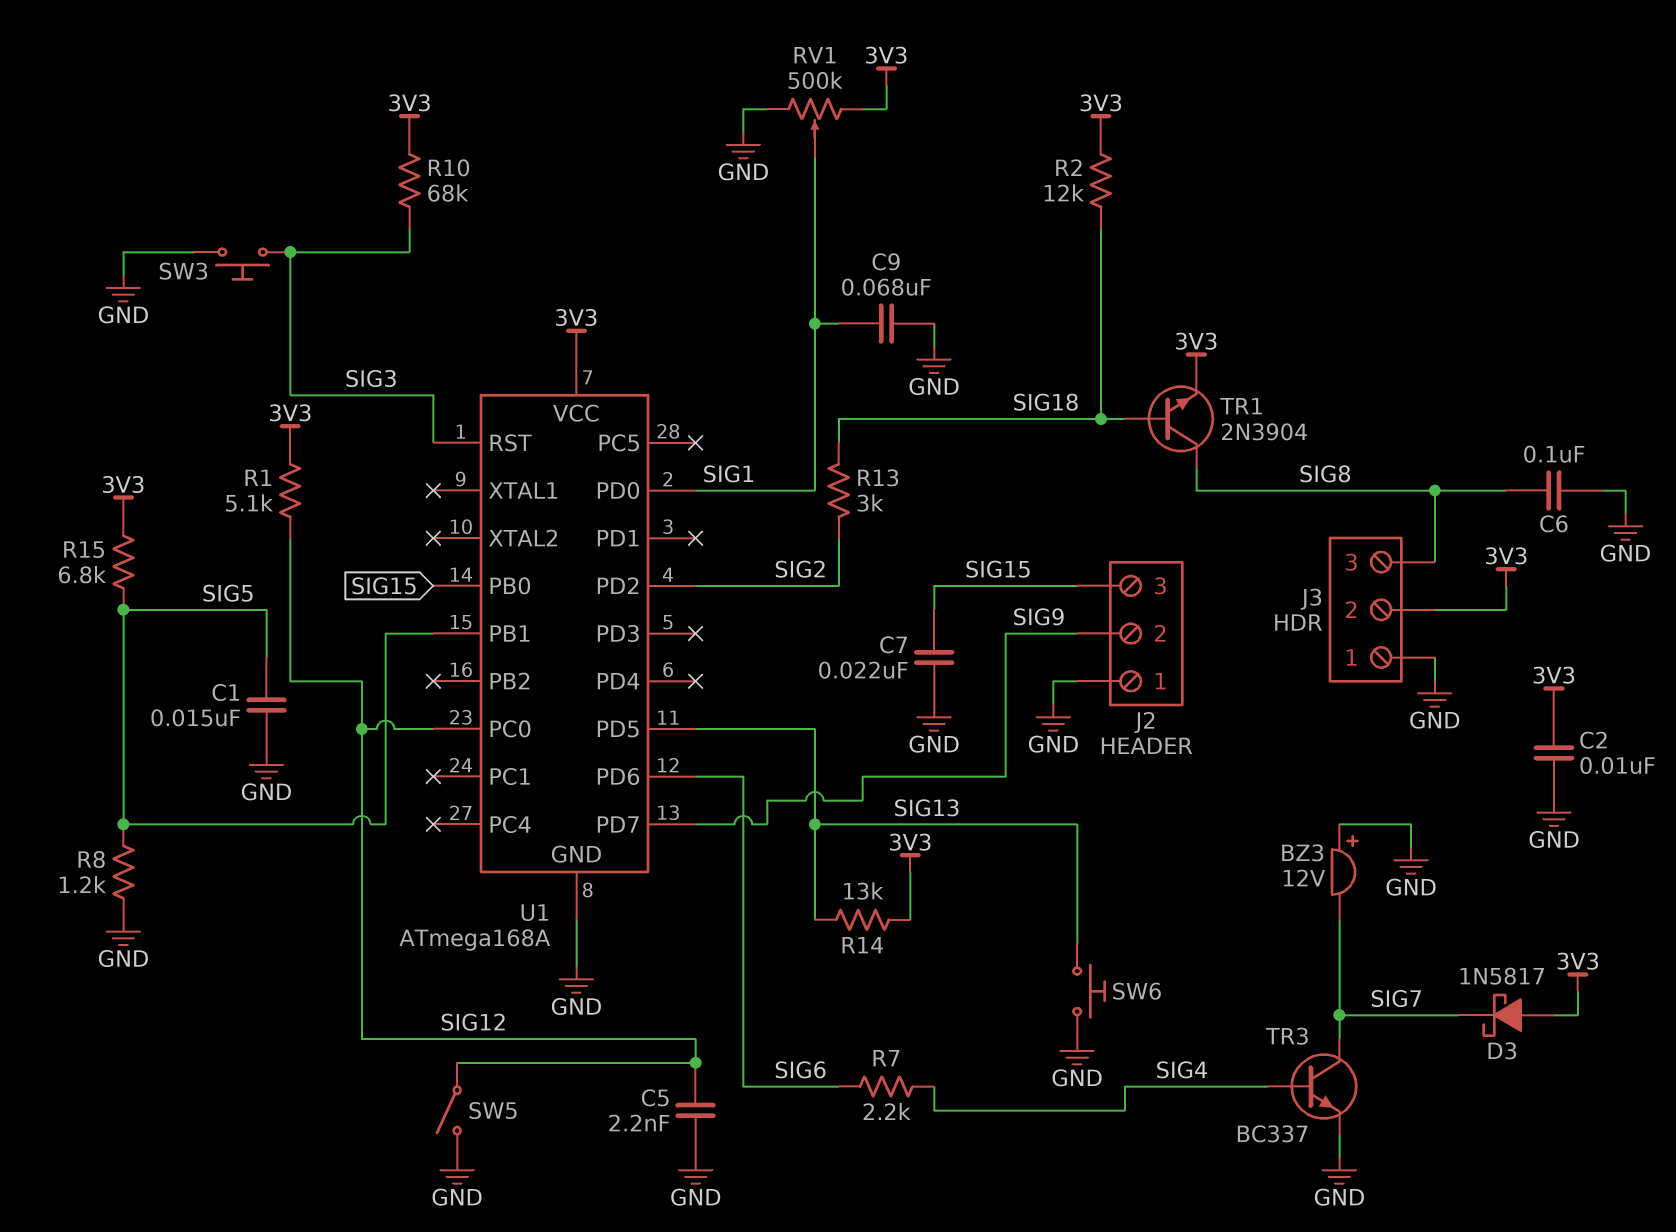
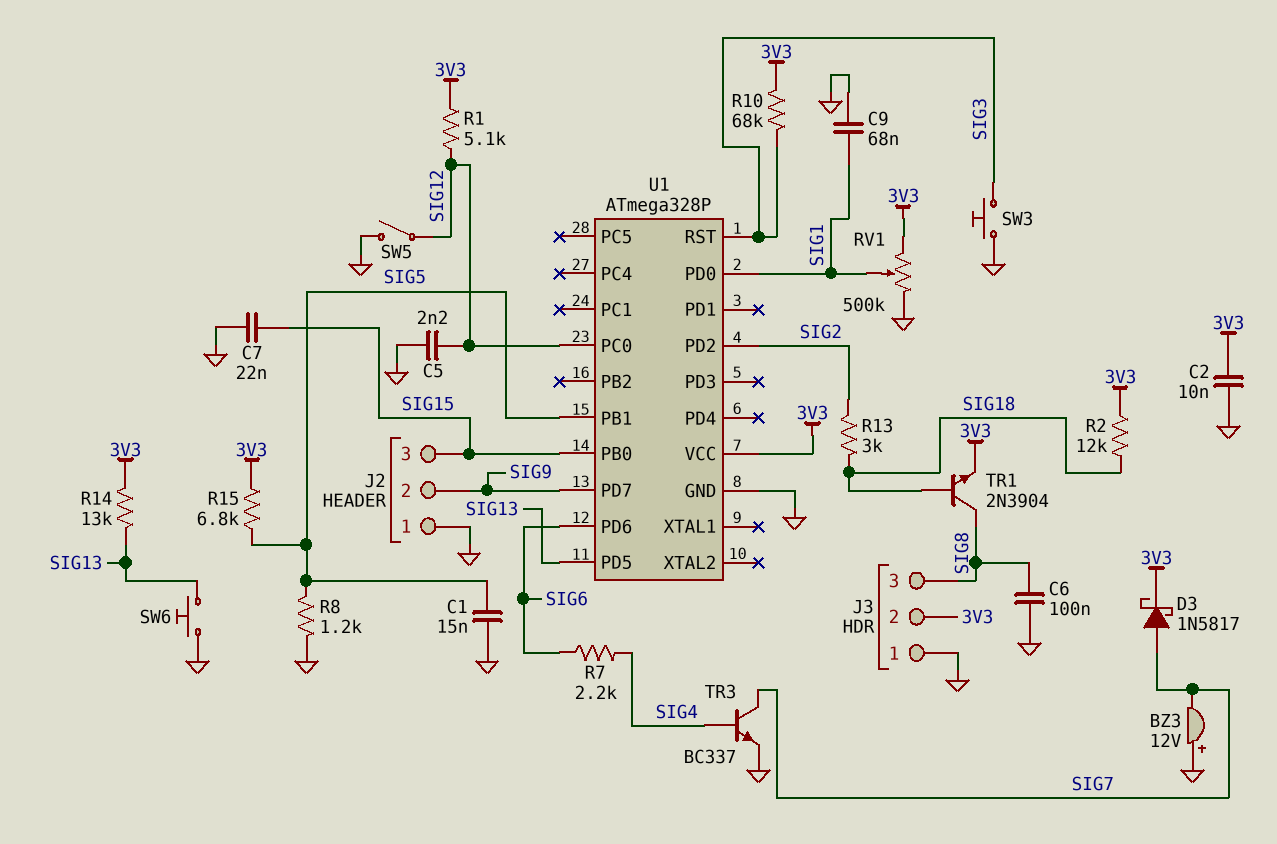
D3: schottky 1N5817 (A 3V3, K SIG7) -> schottky 1N5817 (A SIG7, K 3V3)
U1: ATmega168A -> ATmega328P

